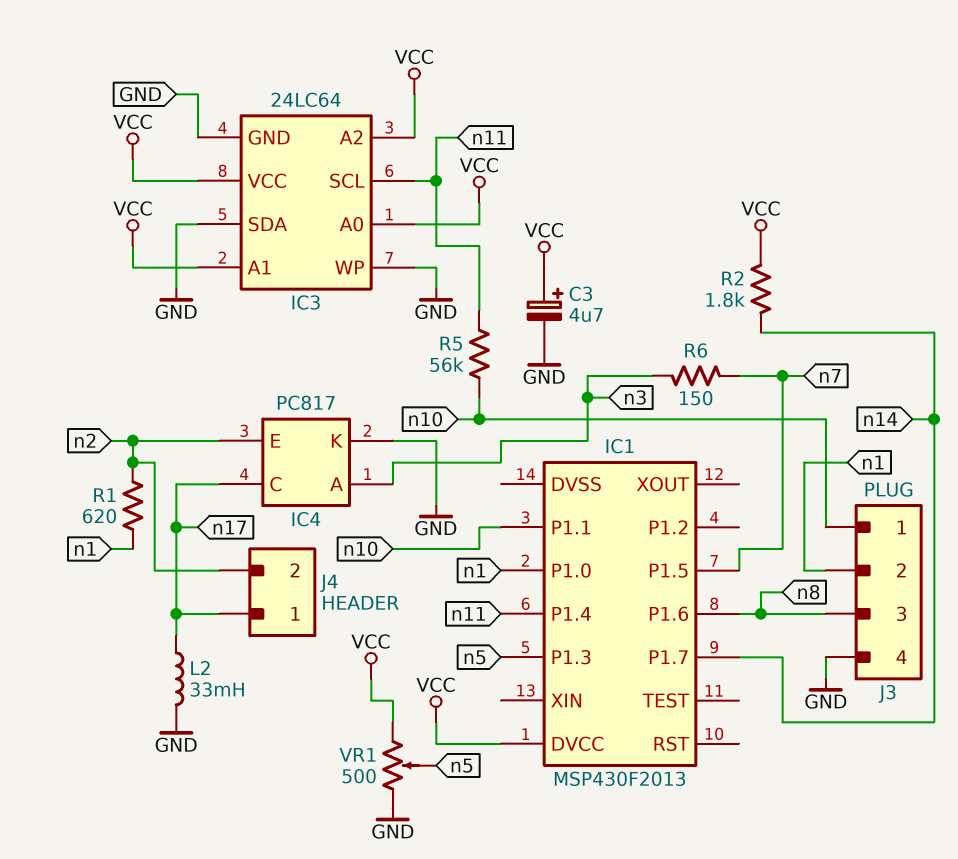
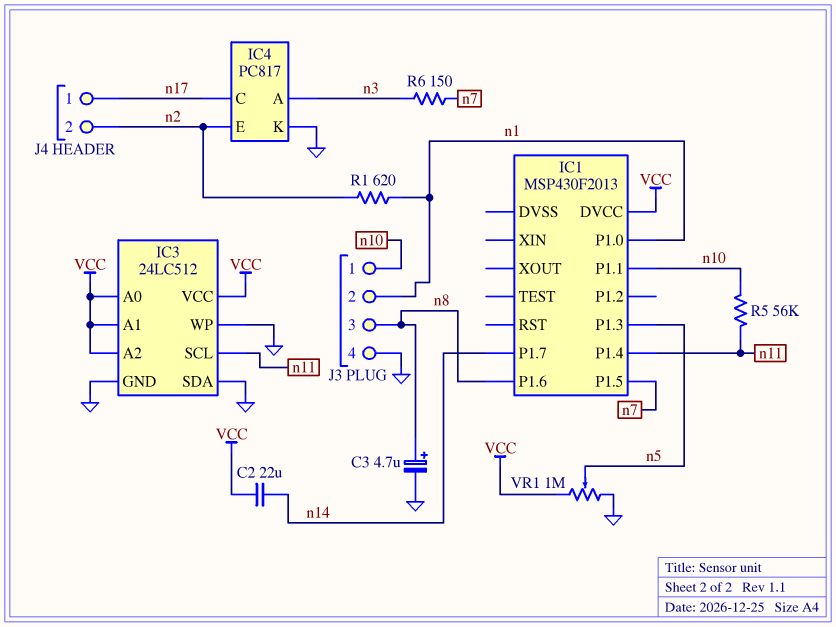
C2: none -> 22uF (VCC, n14)
C3: 4.7uF (plus VCC, minus GND) -> 4.7uF (plus n8, minus GND)
IC3: 24LC64 -> 24LC512
L2: 33mH (GND, n17) -> none
R2: 1.8k (VCC, n14) -> none
VR1: 500 (GND, VCC, wiper n5) -> 1M (GND, VCC, wiper n5)

